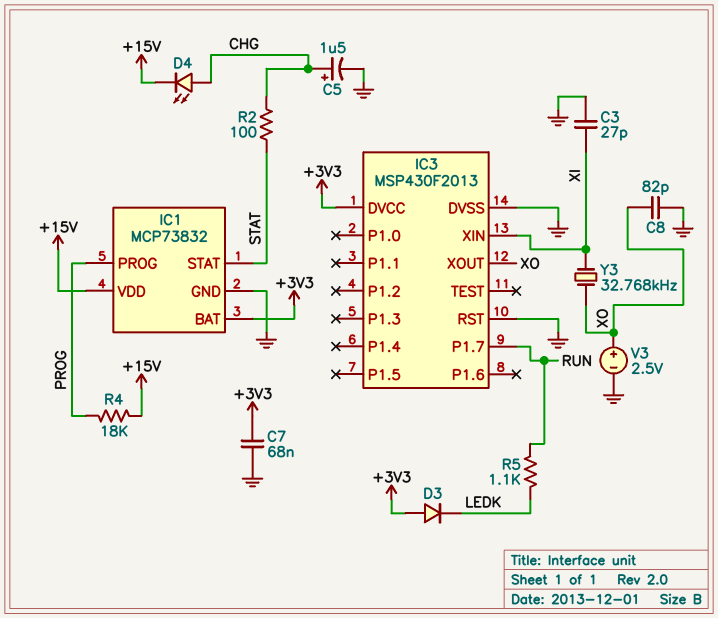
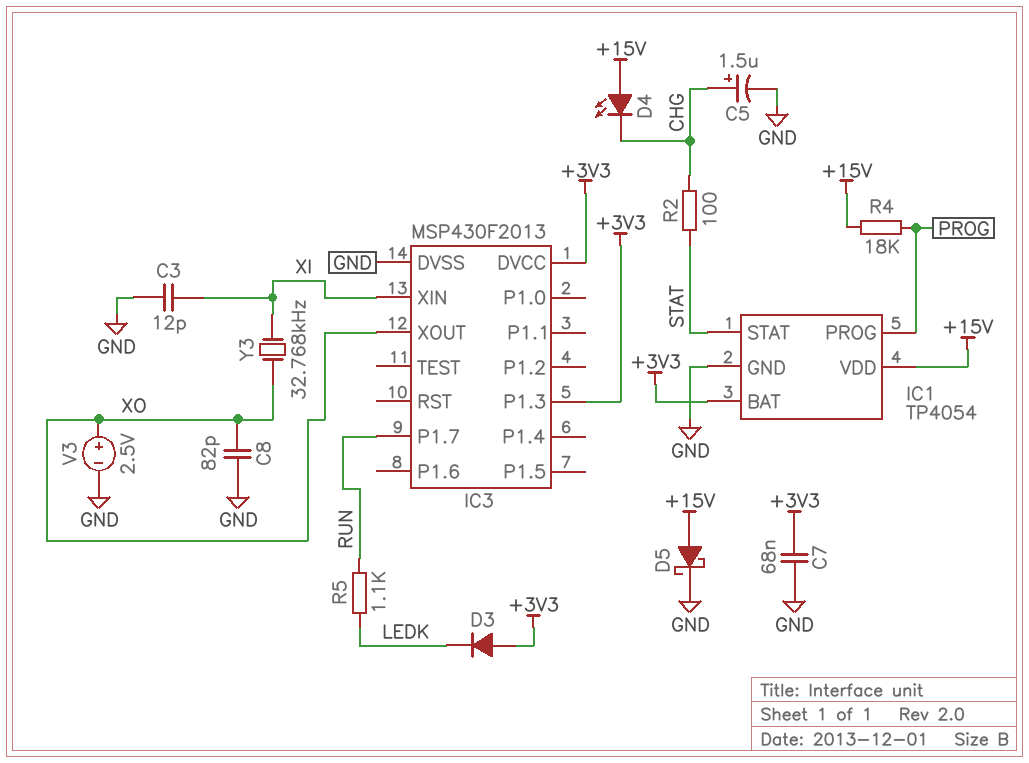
C3: 27pF (GND, XI) -> 12pF (GND, XI)
D4: LED (A CHG, K +15V) -> LED (A +15V, K CHG)
D5: none -> schottky (A +15V, K GND)
IC1: MCP73832 -> TP4054
IC3 pin P1.3: none -> +3V3
IC3 pin RST: GND -> none

